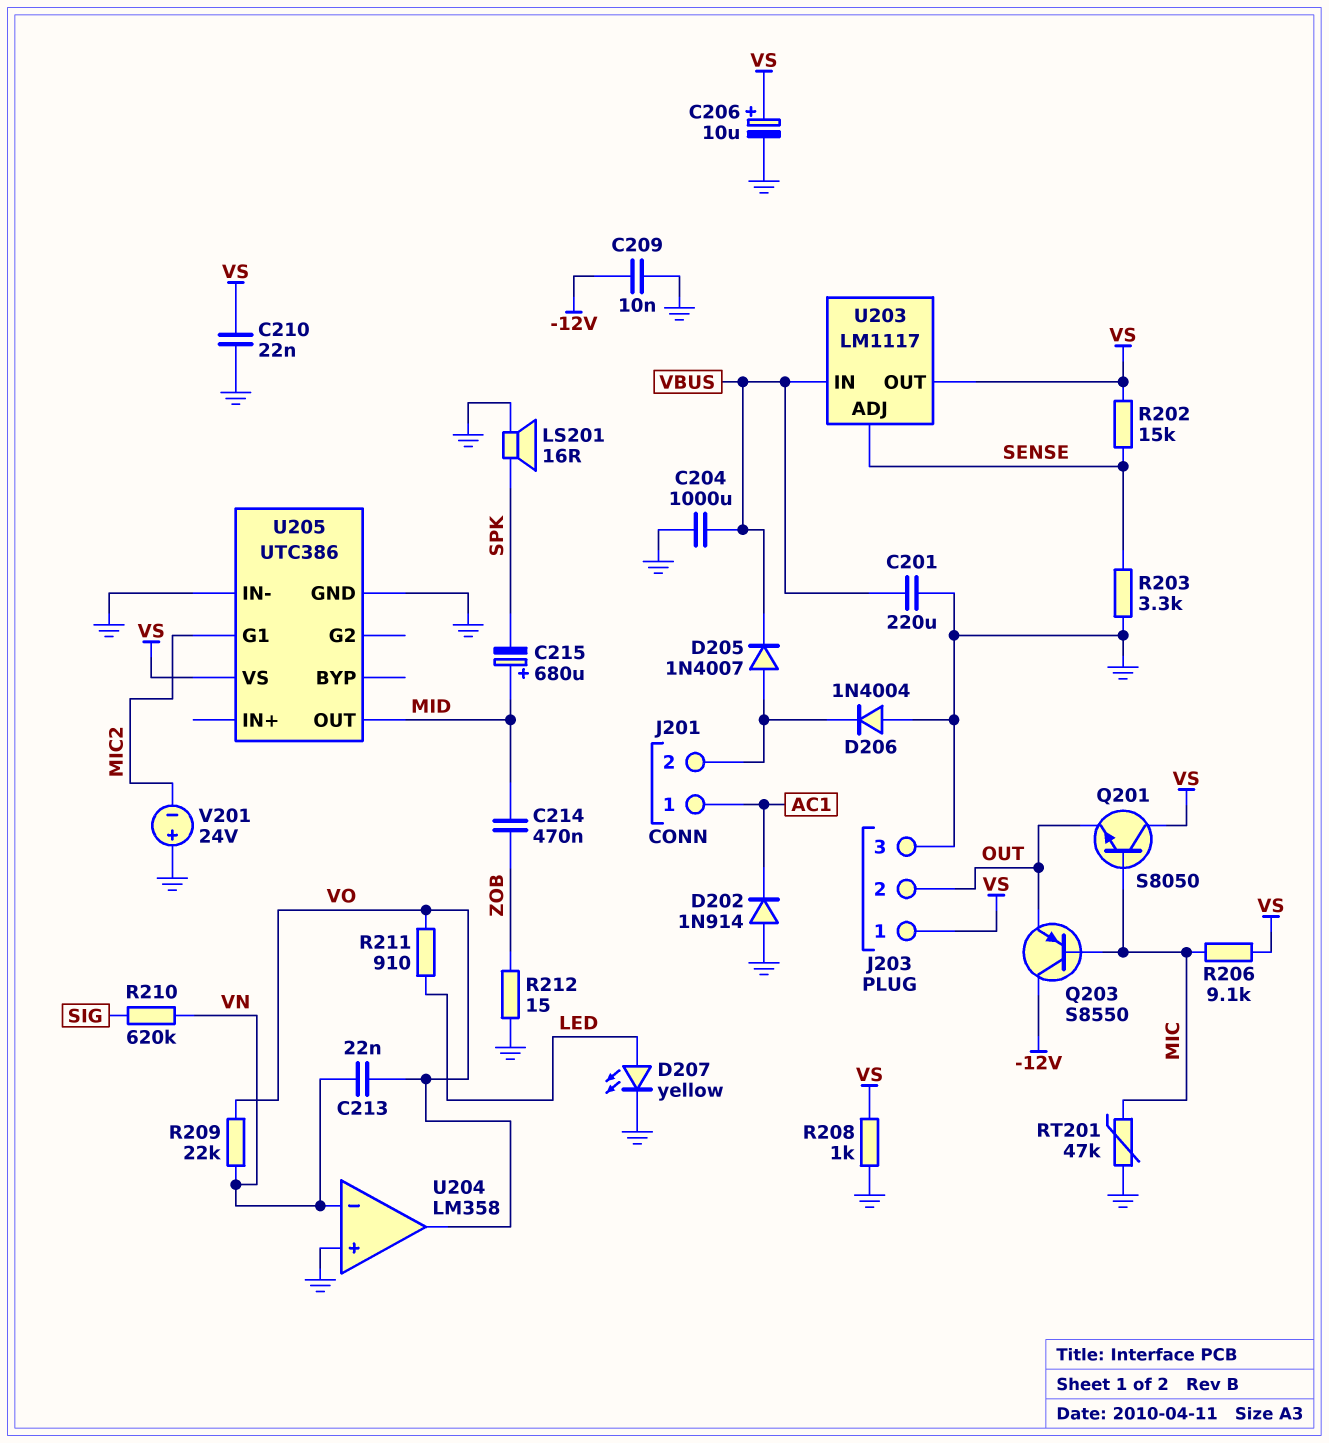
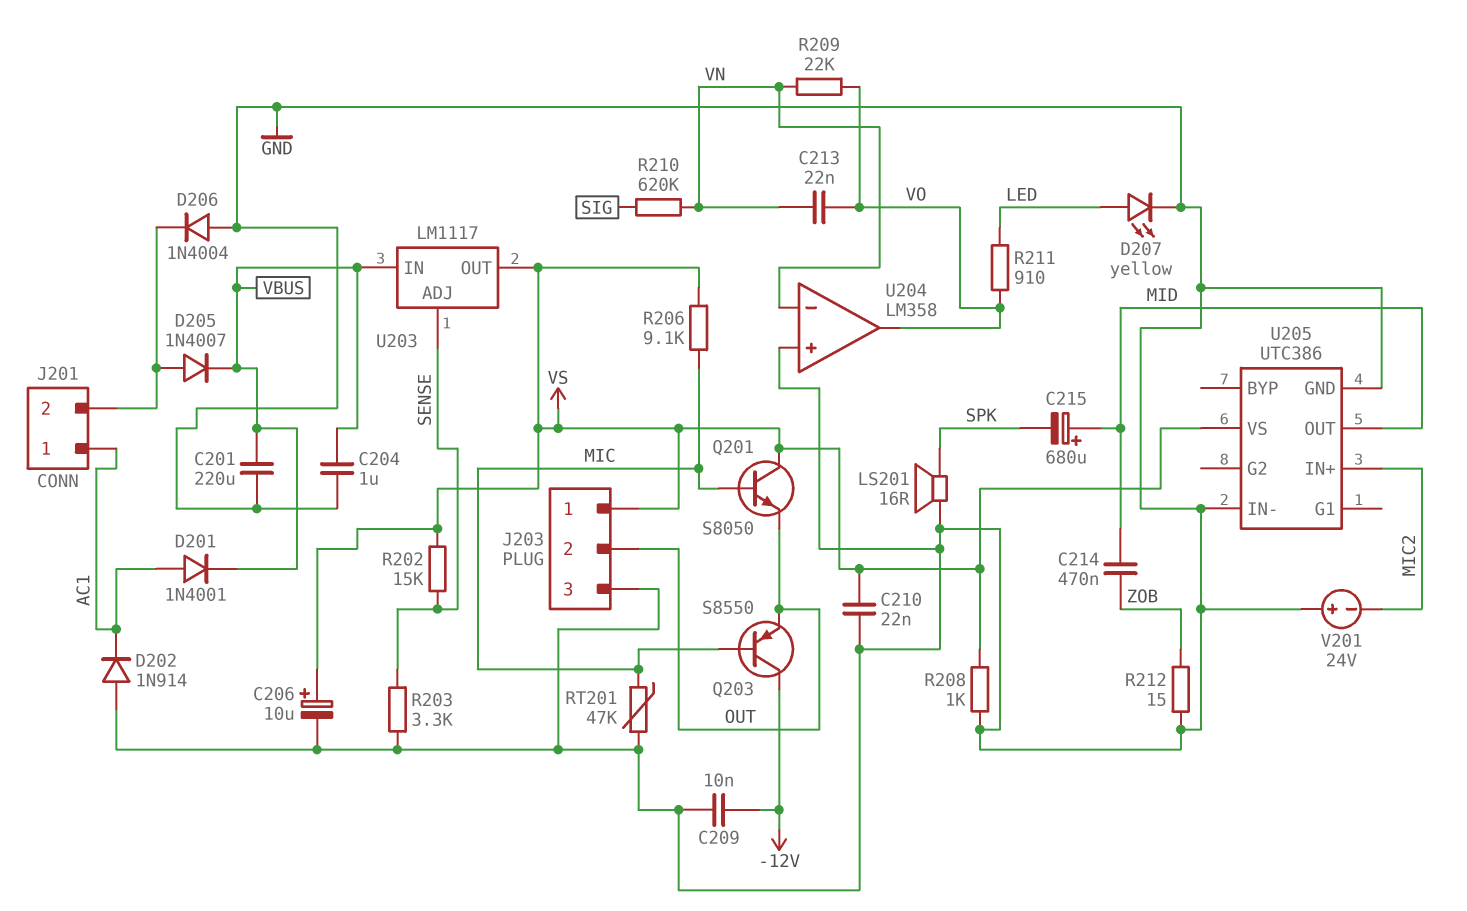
C204: 1000uF (GND, VBUS) -> 1uF (GND, VBUS)
D201: none -> diode 1N4001 (A AC1, K VBUS)
U205 pin G1: MIC2 -> none
U205 pin IN+: none -> MIC2

